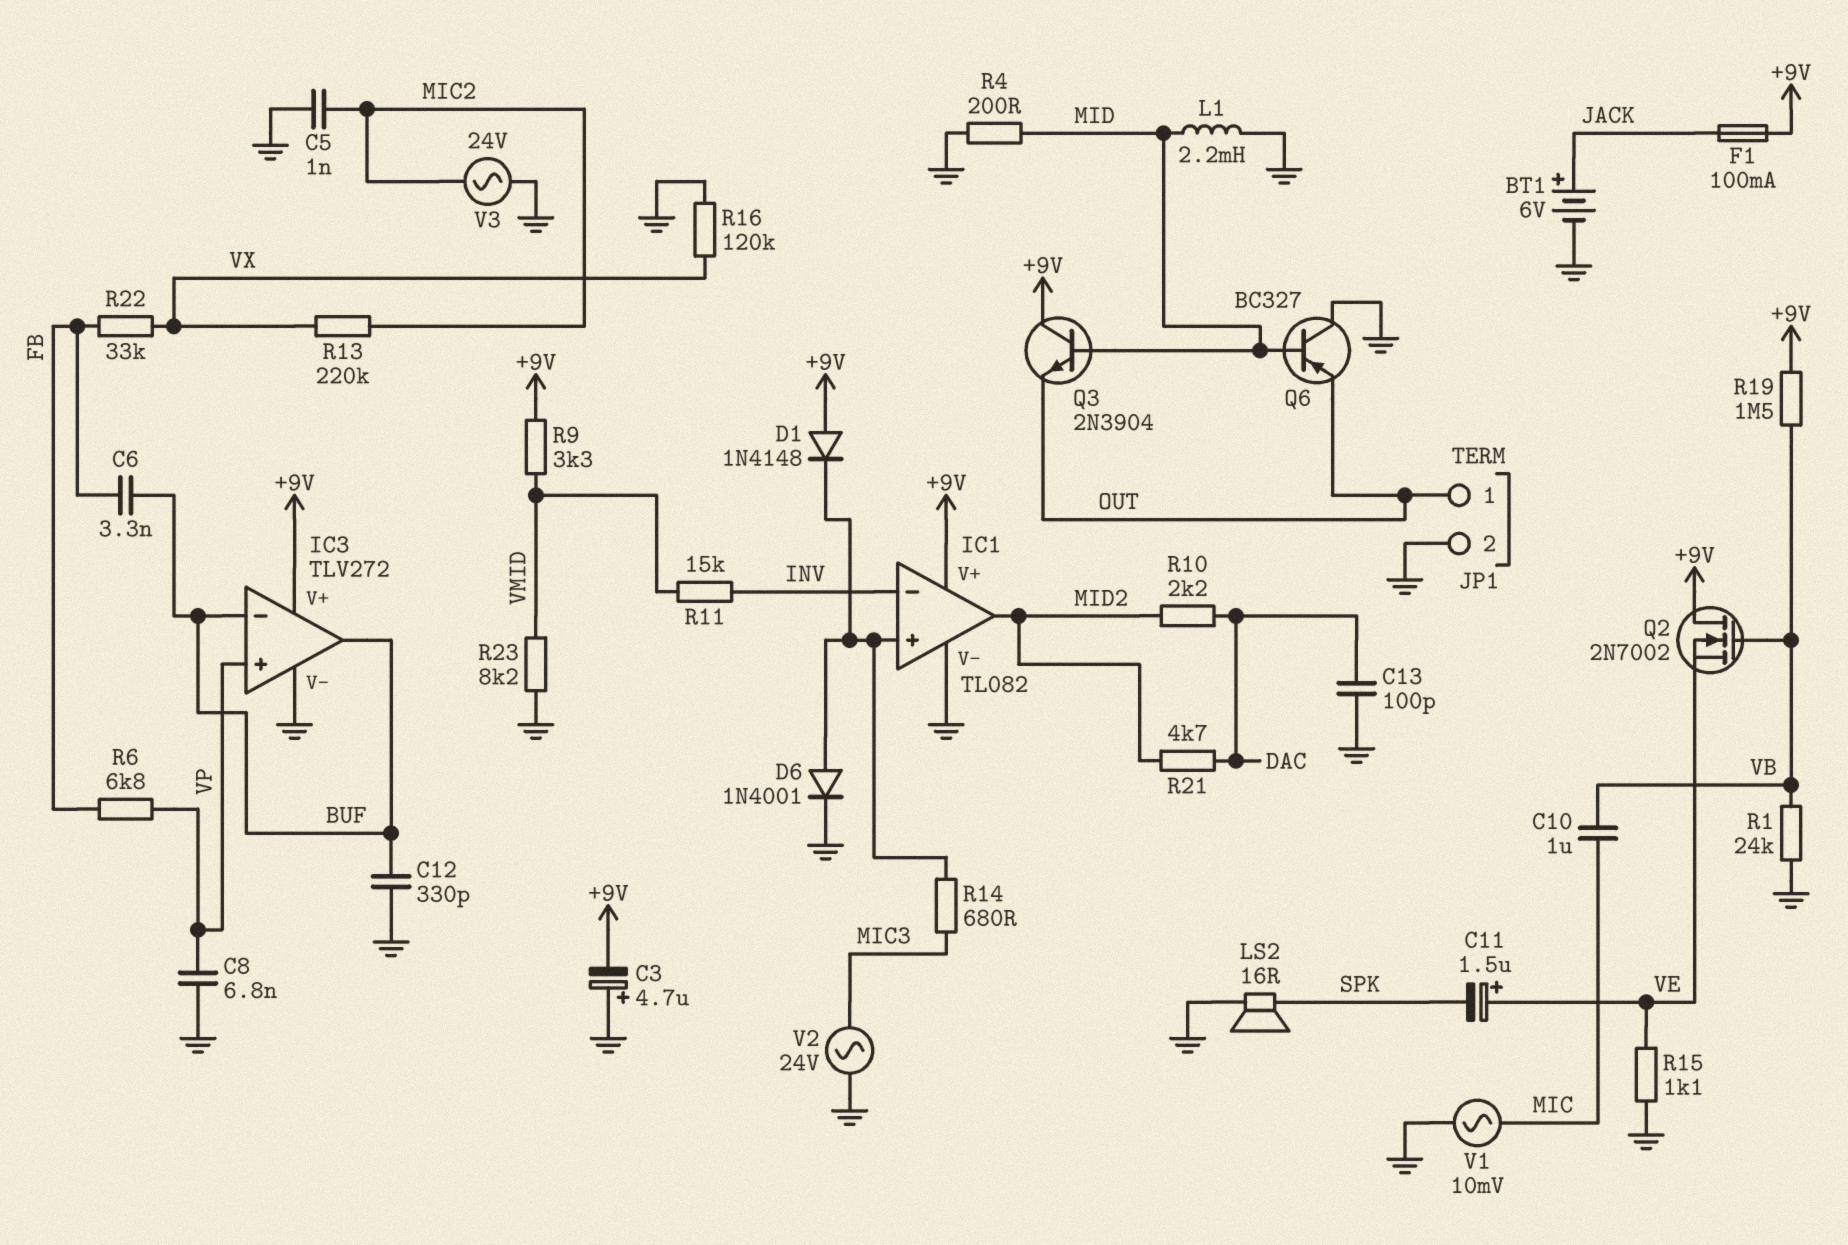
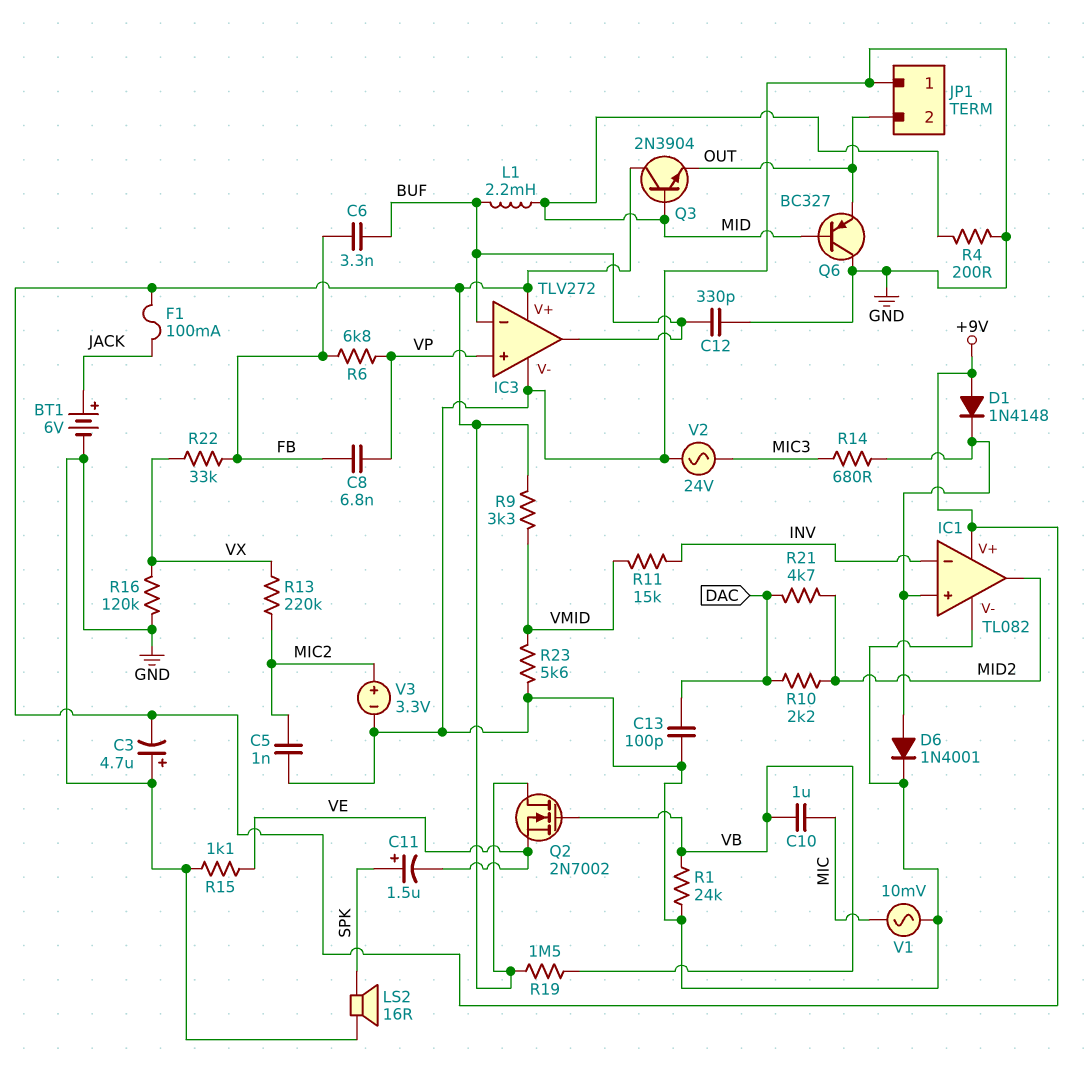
C8: 6.8nF (GND, VP) -> 6.8nF (FB, VP)
C11: 1.5uF (plus VE, minus SPK) -> 1.5uF (plus SPK, minus VE)
JP1 pin 1: OUT -> GND
JP1 pin 2: GND -> OUT
L1: 2.2mH (GND, MID) -> 2.2mH (BUF, MID)
R23: 8.2k (GND, VMID) -> 5.6k (GND, VMID)
V3: AC 24V (GND, MIC2) -> 3.3V (plus MIC2, minus GND)

